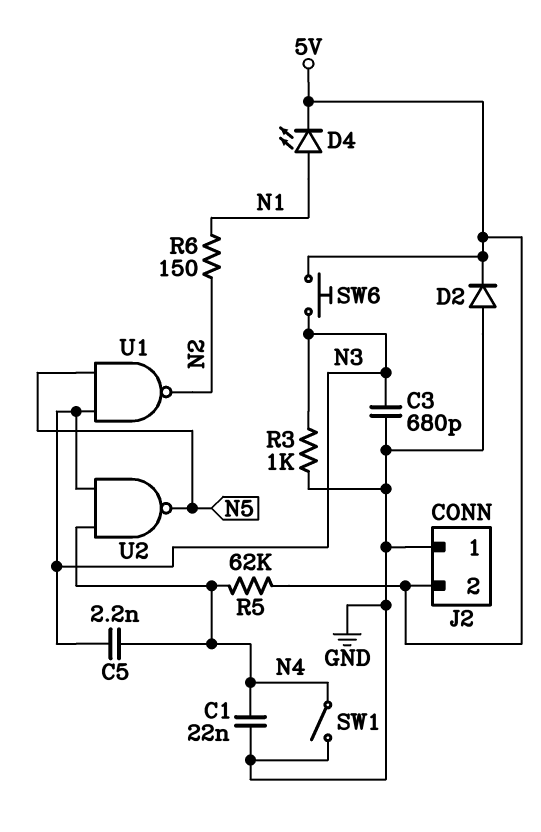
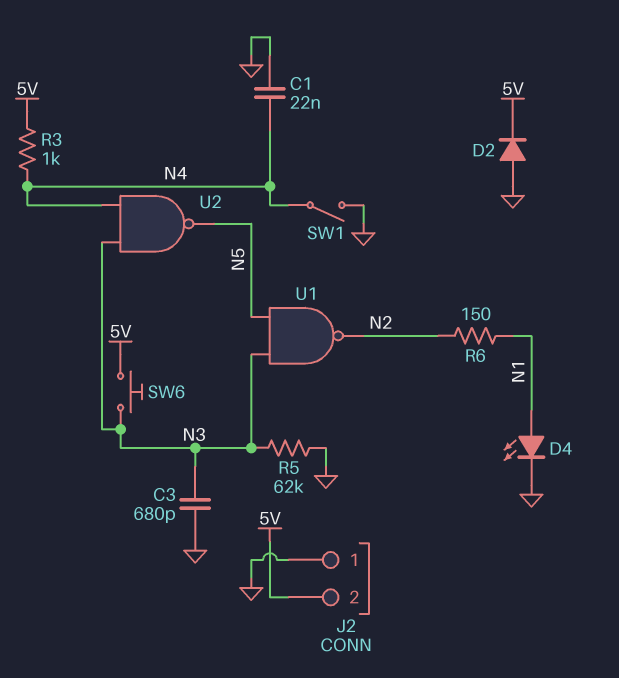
C5: 2.2nF (N3, N4) -> none
D4: LED (A N1, K 5V) -> LED (A N1, K GND)
R3: 1k (GND, N3) -> 1k (5V, N4)
R5: 62k (5V, N4) -> 62k (GND, N3)

